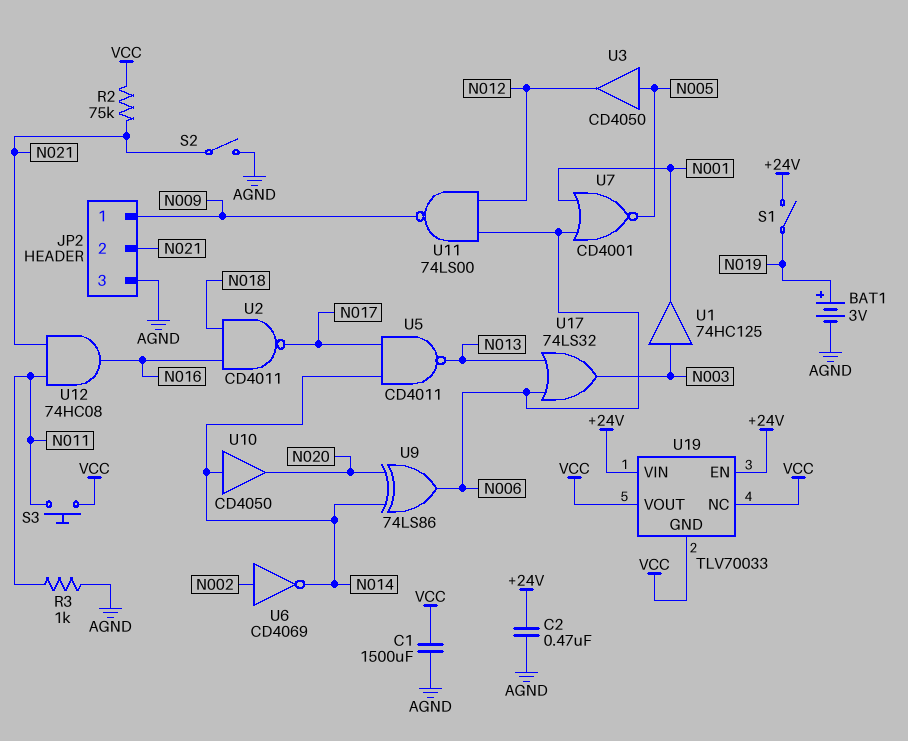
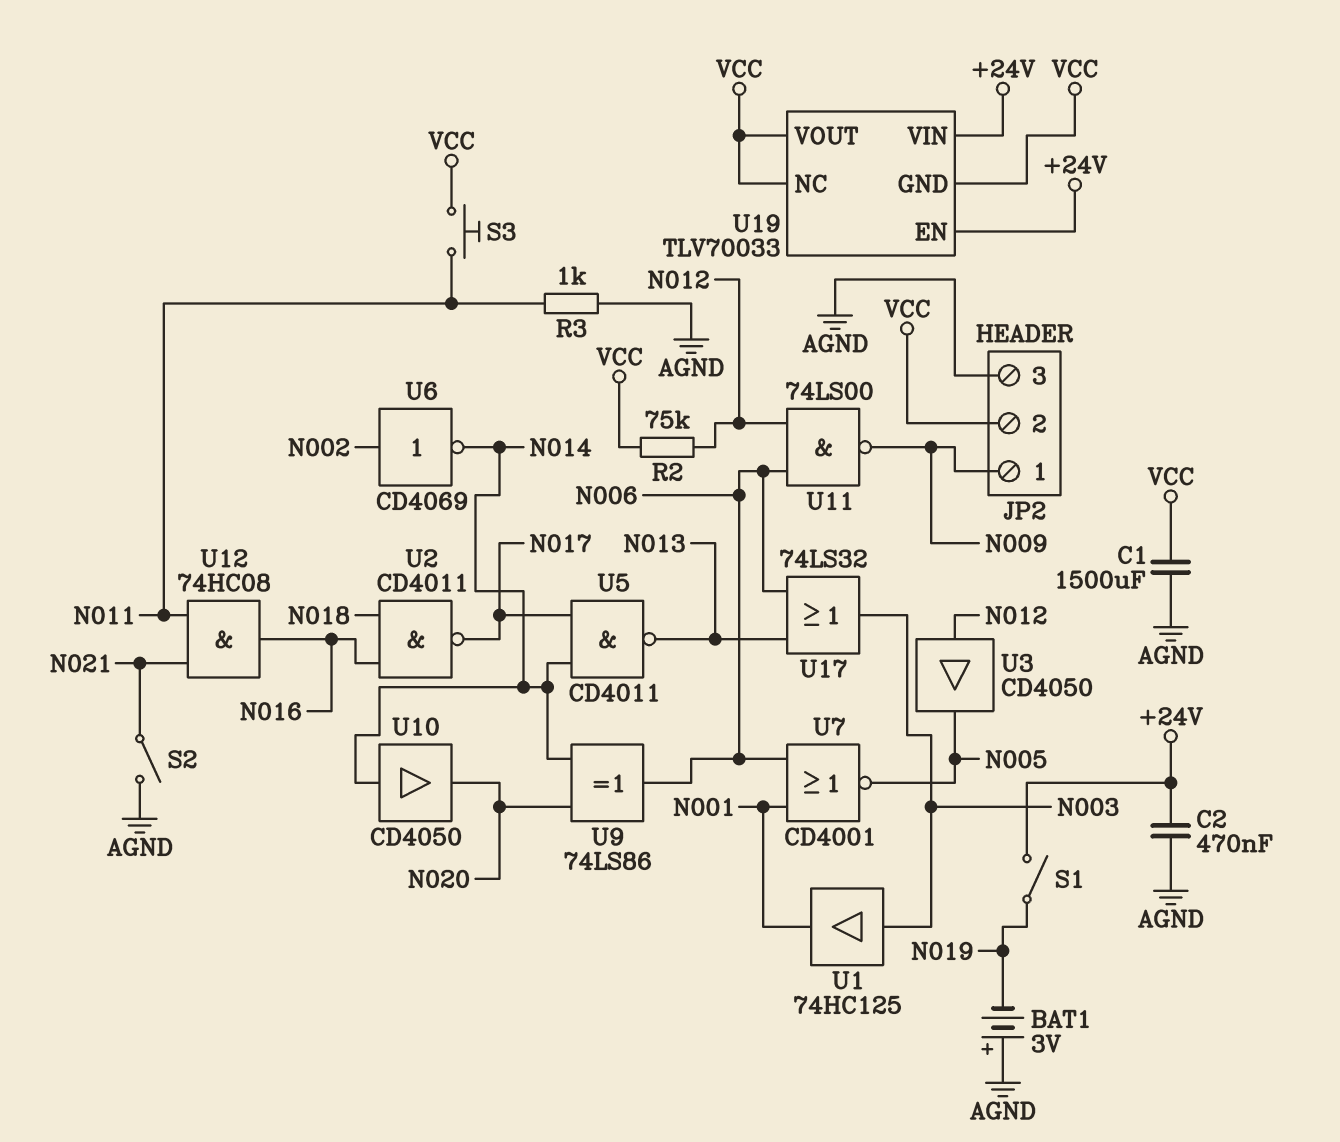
BAT1: 3V (plus N019, minus AGND) -> 3V (plus AGND, minus N019)
JP2 pin 2: N021 -> VCC
R2: 75k (N021, VCC) -> 75k (N012, VCC)
U3: buffer CD4050 (in N005, out N012) -> buffer CD4050 (in N012, out N005)

